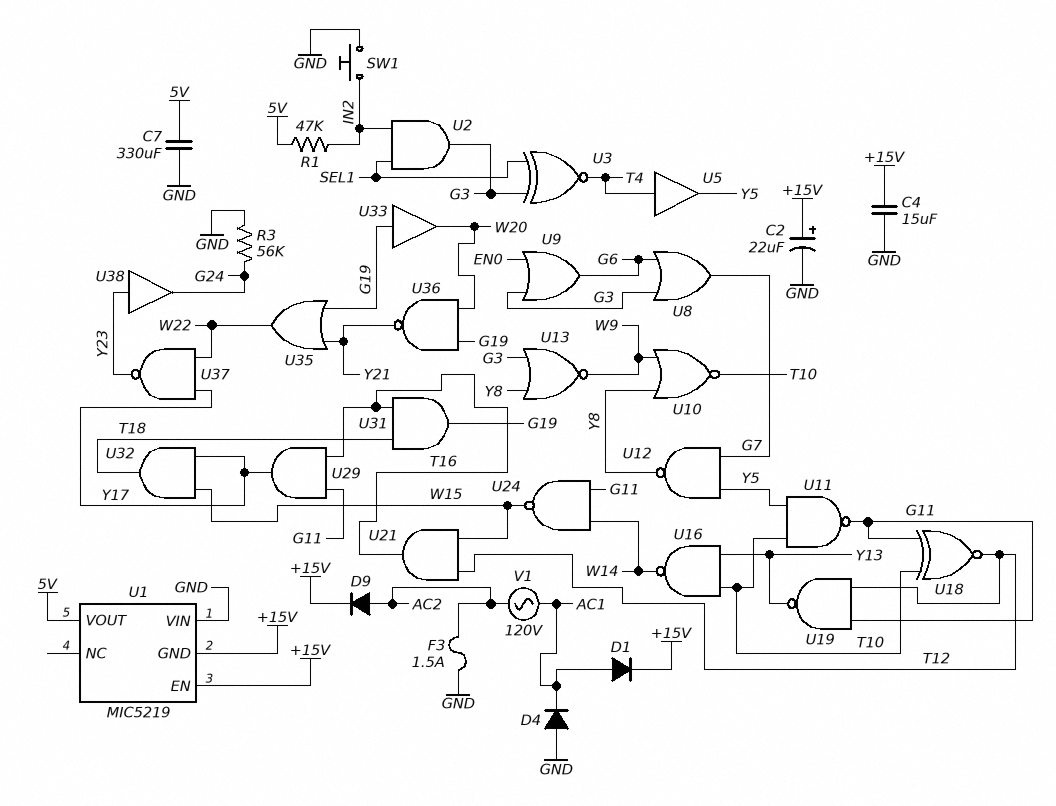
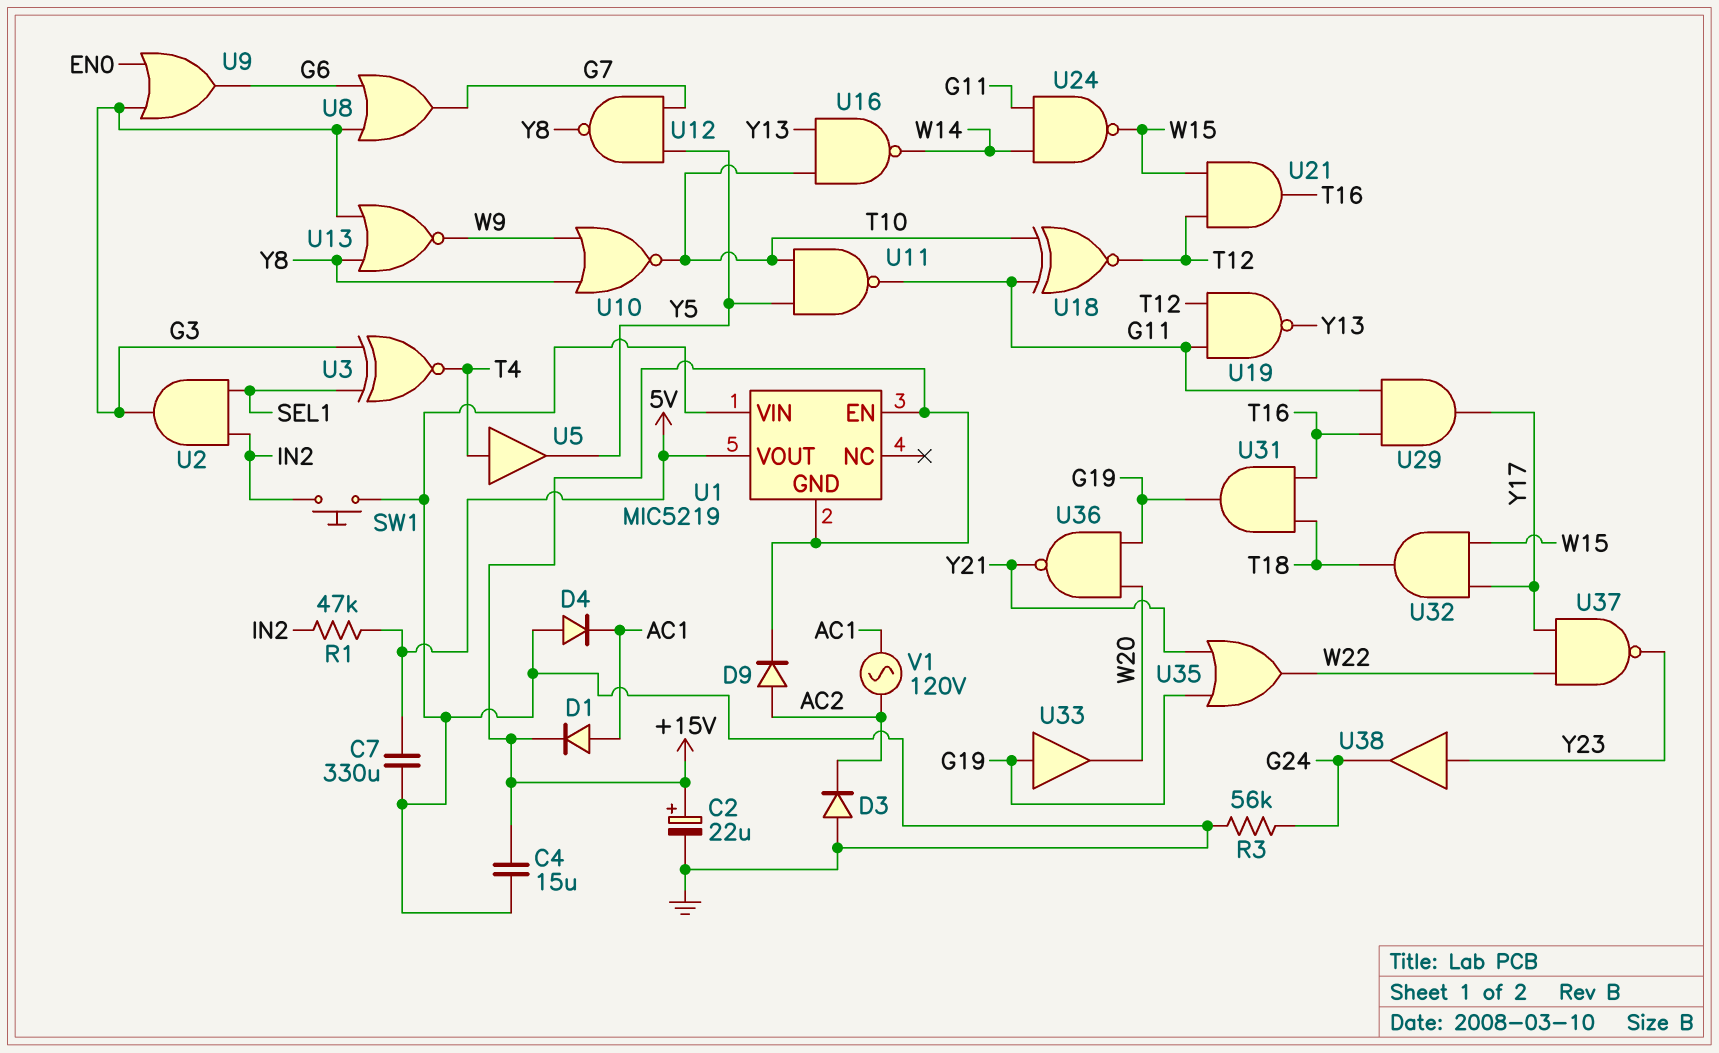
D3: none -> diode (A GND, K AC2)
F3: 1.5A (AC2, GND) -> none

